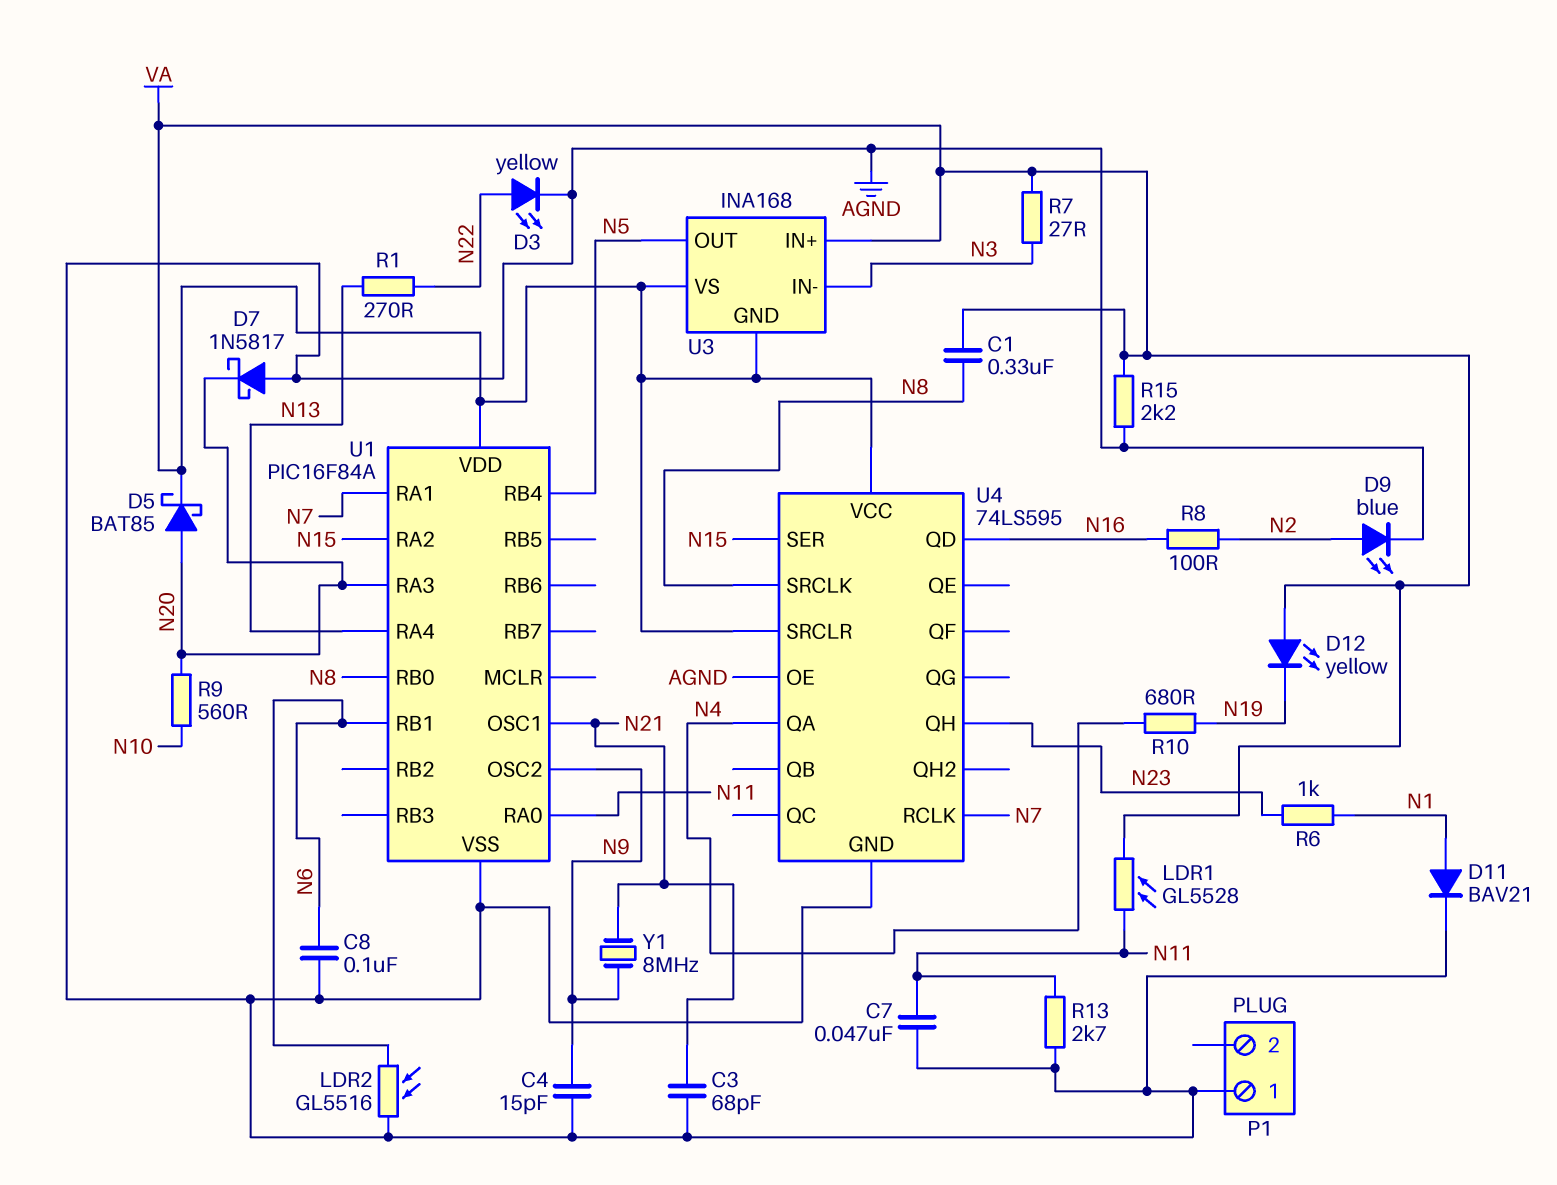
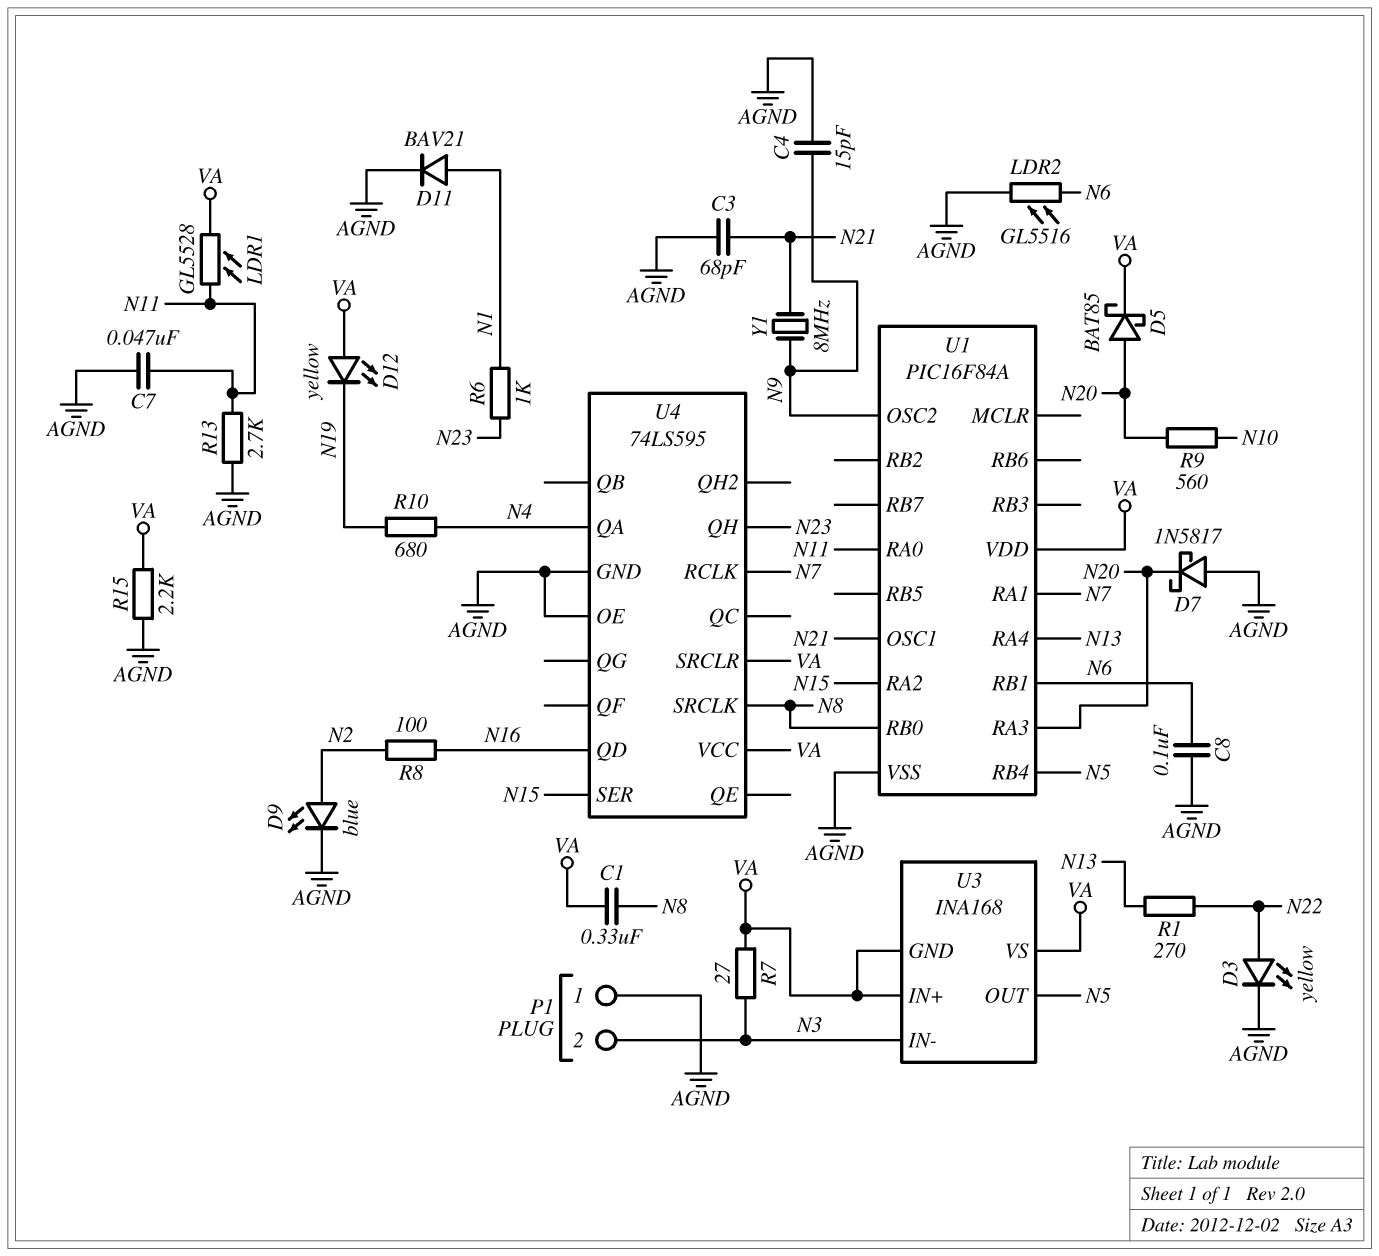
P1 pin 2: none -> N3

